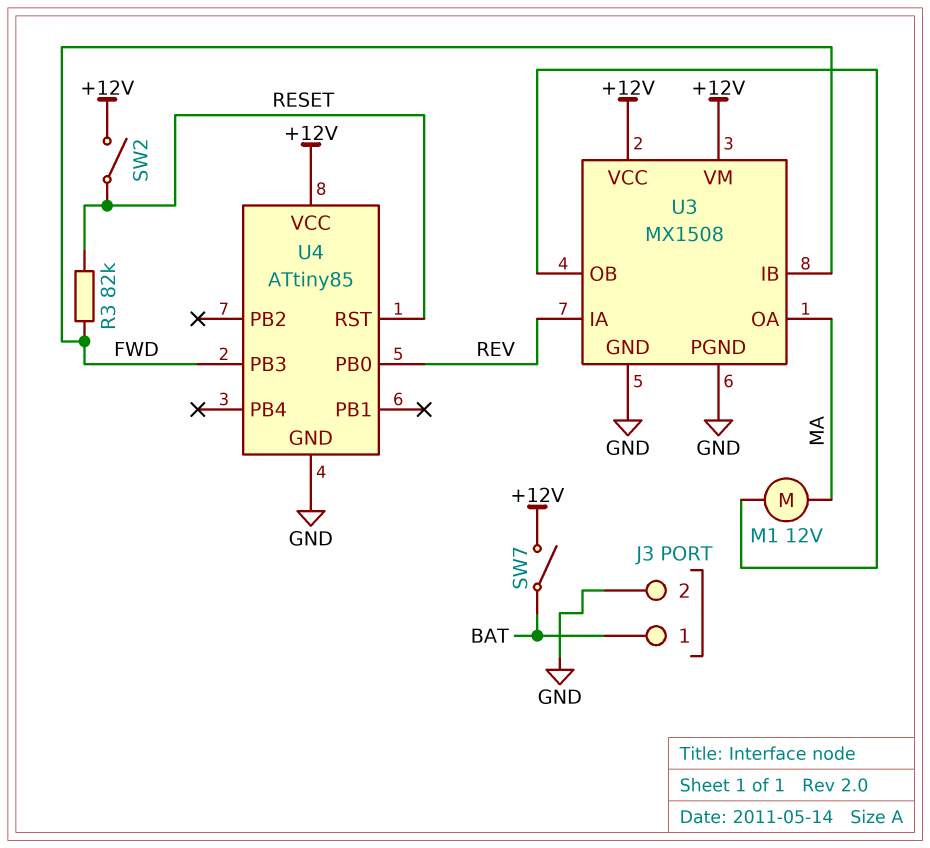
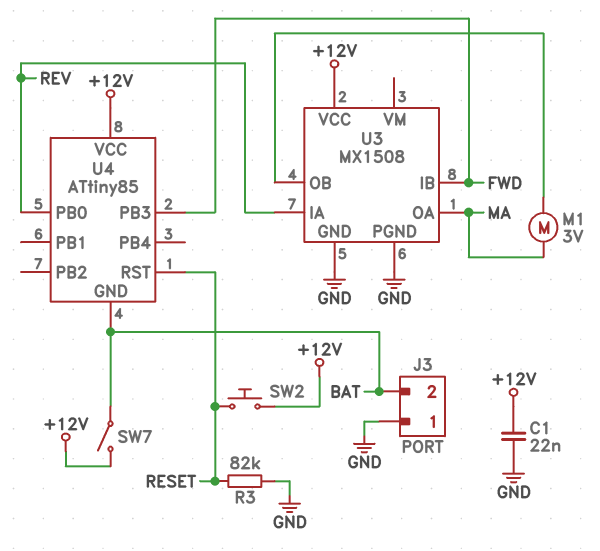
C1: none -> 22nF (+12V, GND)
J3 pin 1: BAT -> GND
J3 pin 2: GND -> BAT
M1: motor 12V (MA, U3/OB) -> motor 3V (MA, U3/OB)
R3: 82k (FWD, RESET) -> 82k (GND, RESET)
SW2: switch (+12V, RESET) -> button (+12V, RESET)
U3 pin VM: +12V -> none
U4 pin GND: GND -> BAT

